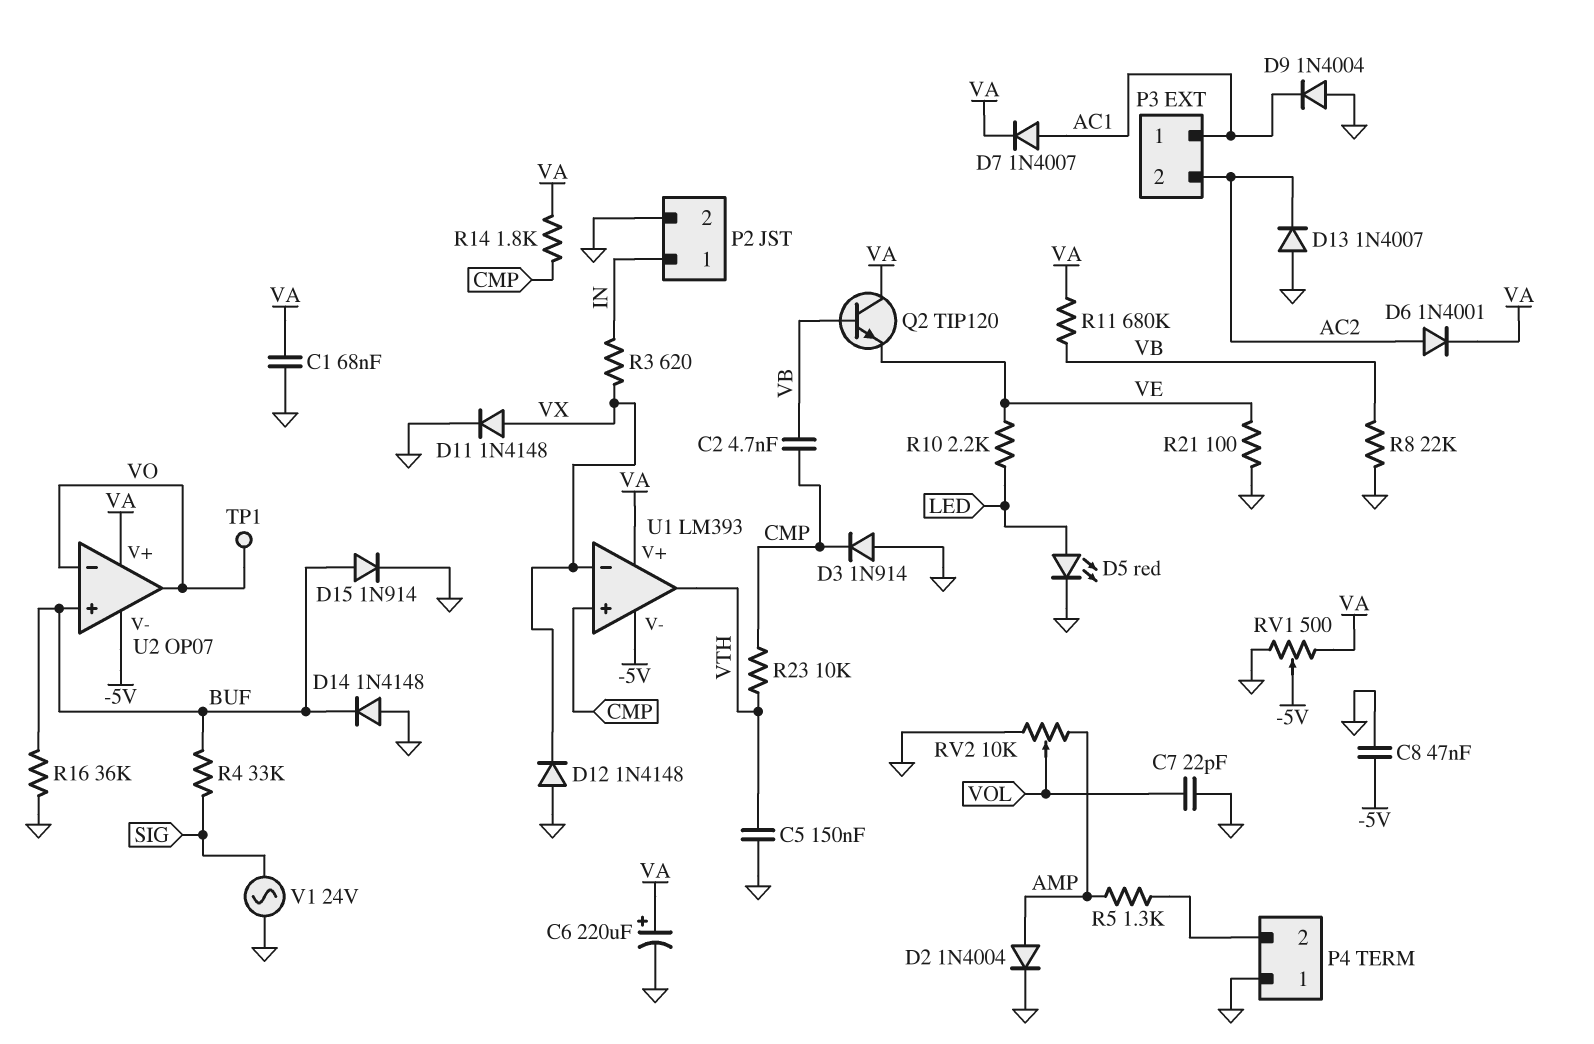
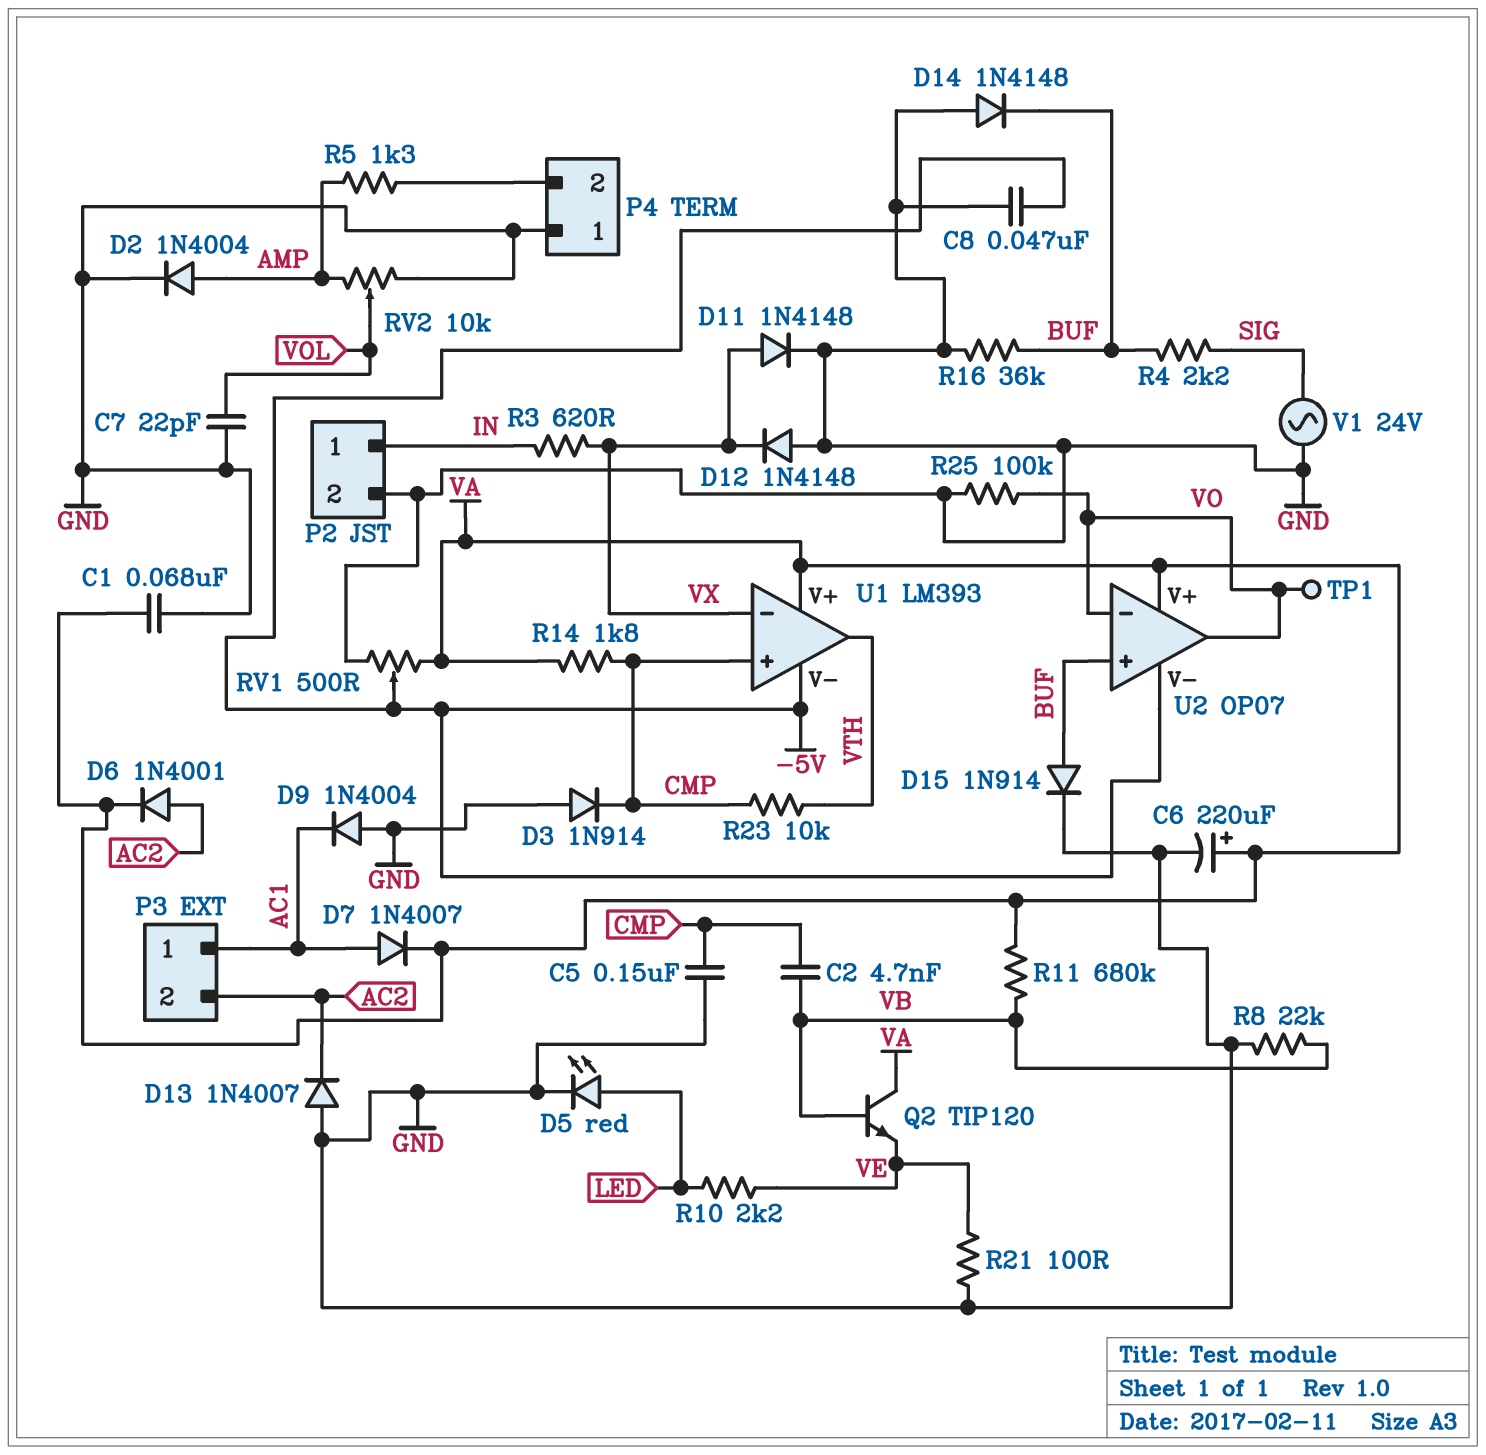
C5: 150nF (GND, VTH) -> 150nF (CMP, GND)
R4: 33k (BUF, SIG) -> 2.2k (BUF, SIG)
R25: none -> 100k (GND, VO)

